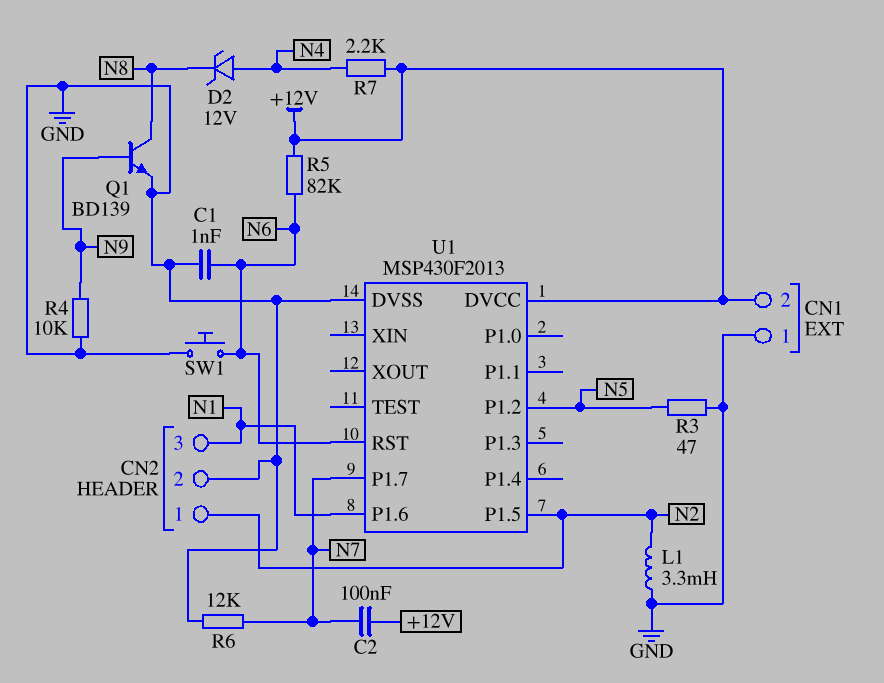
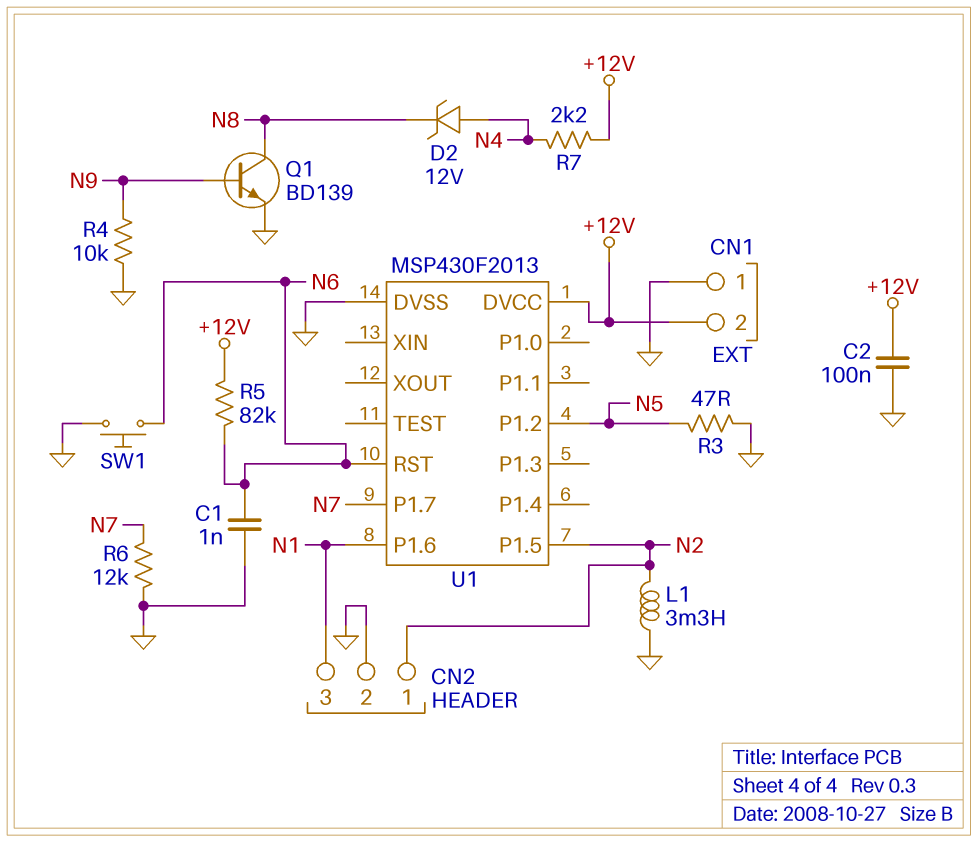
C2: 100nF (+12V, N7) -> 100nF (+12V, GND)

